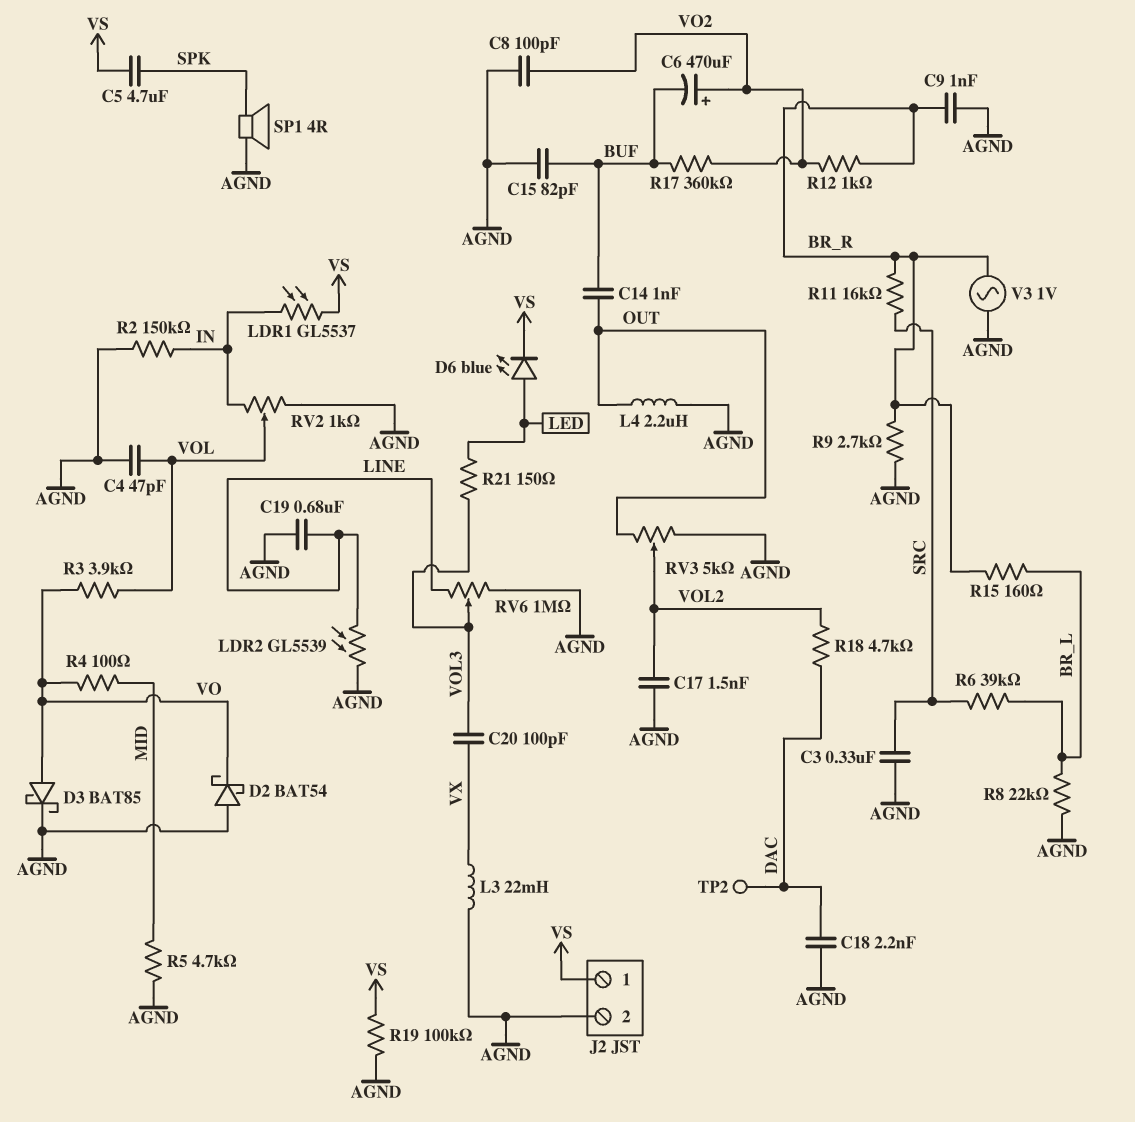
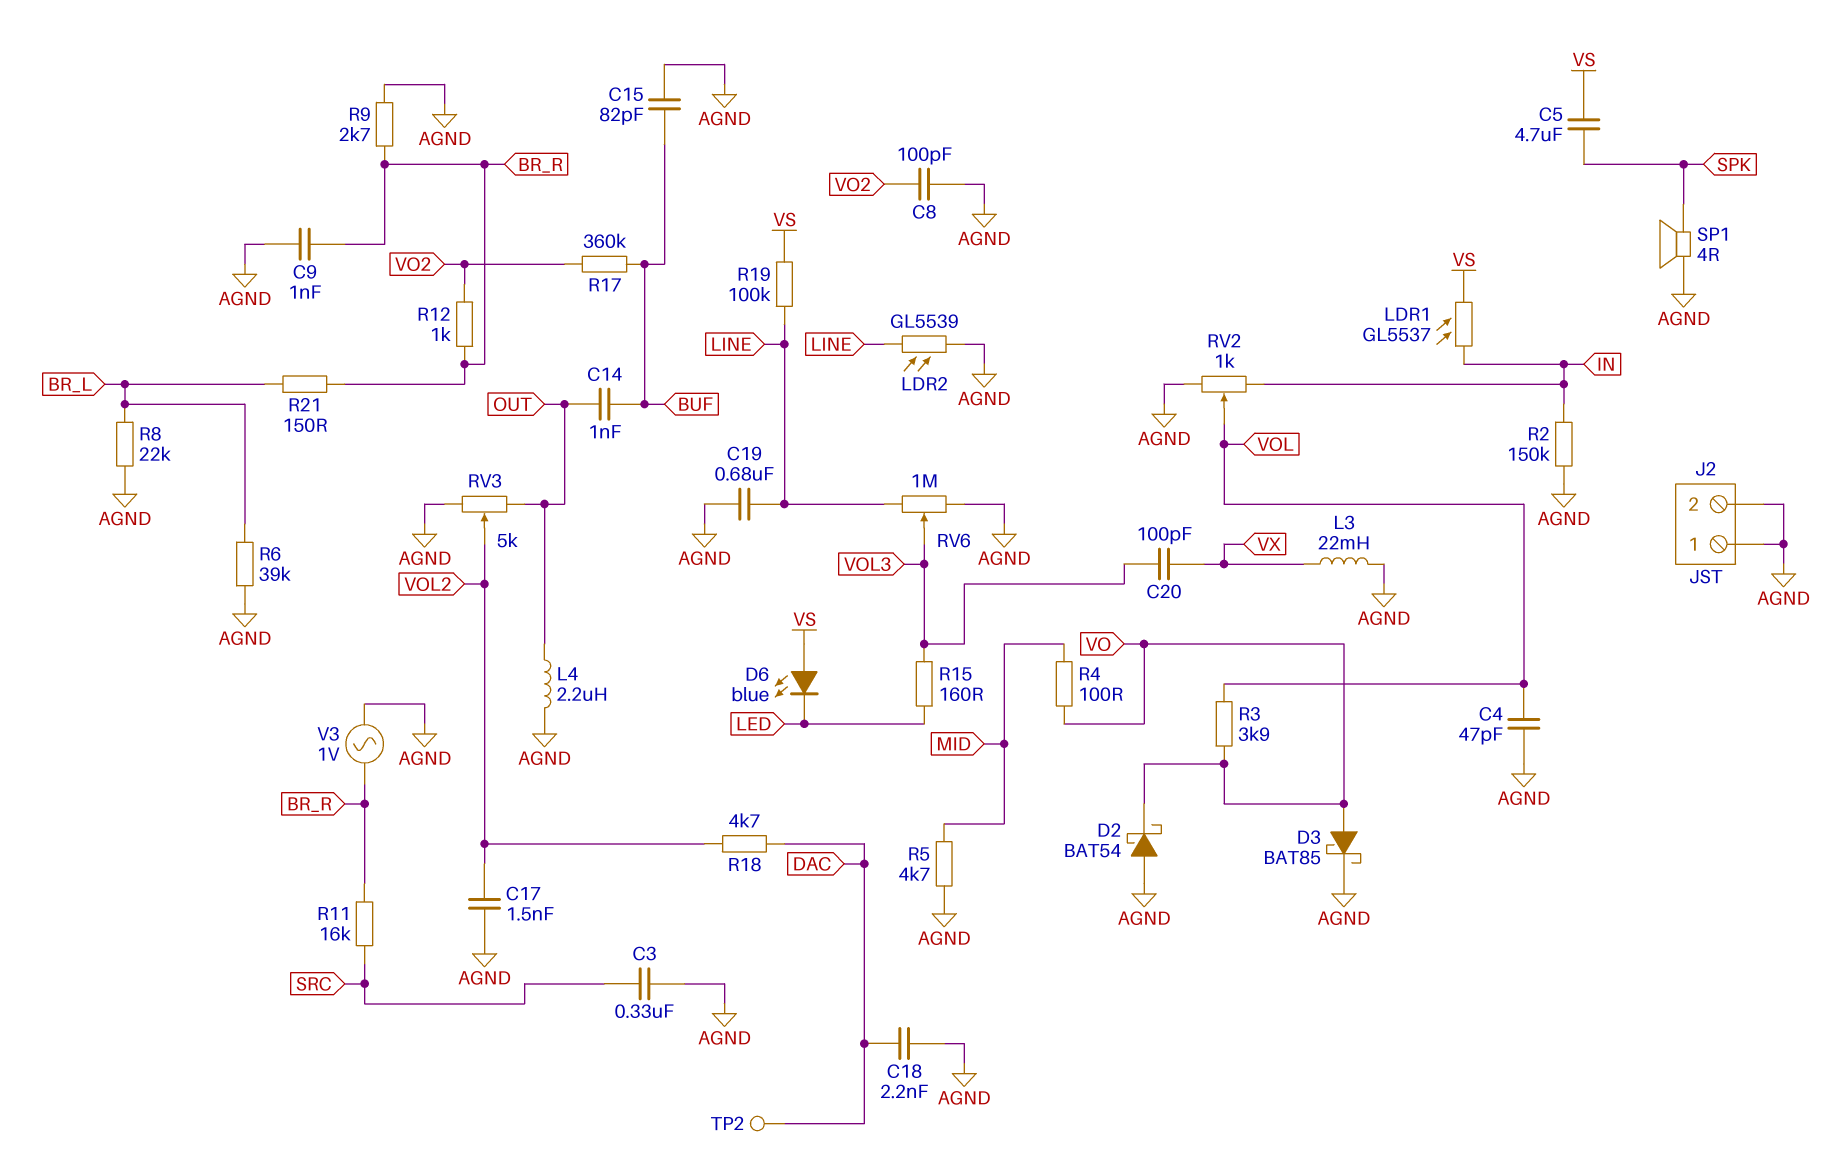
C6: 470uF (plus VO2, minus BUF) -> none
D6: LED blue (A LED, K VS) -> LED blue (A VS, K LED)
J2 pin 1: VS -> AGND
R6: 39k (BR_L, SRC) -> 39k (AGND, BR_L)
R15: 160 (BR_L, BR_R) -> 160 (LED, VOL3)
R19: 100k (AGND, VS) -> 100k (LINE, VS)
R21: 150 (LED, VOL3) -> 150 (BR_L, BR_R)

